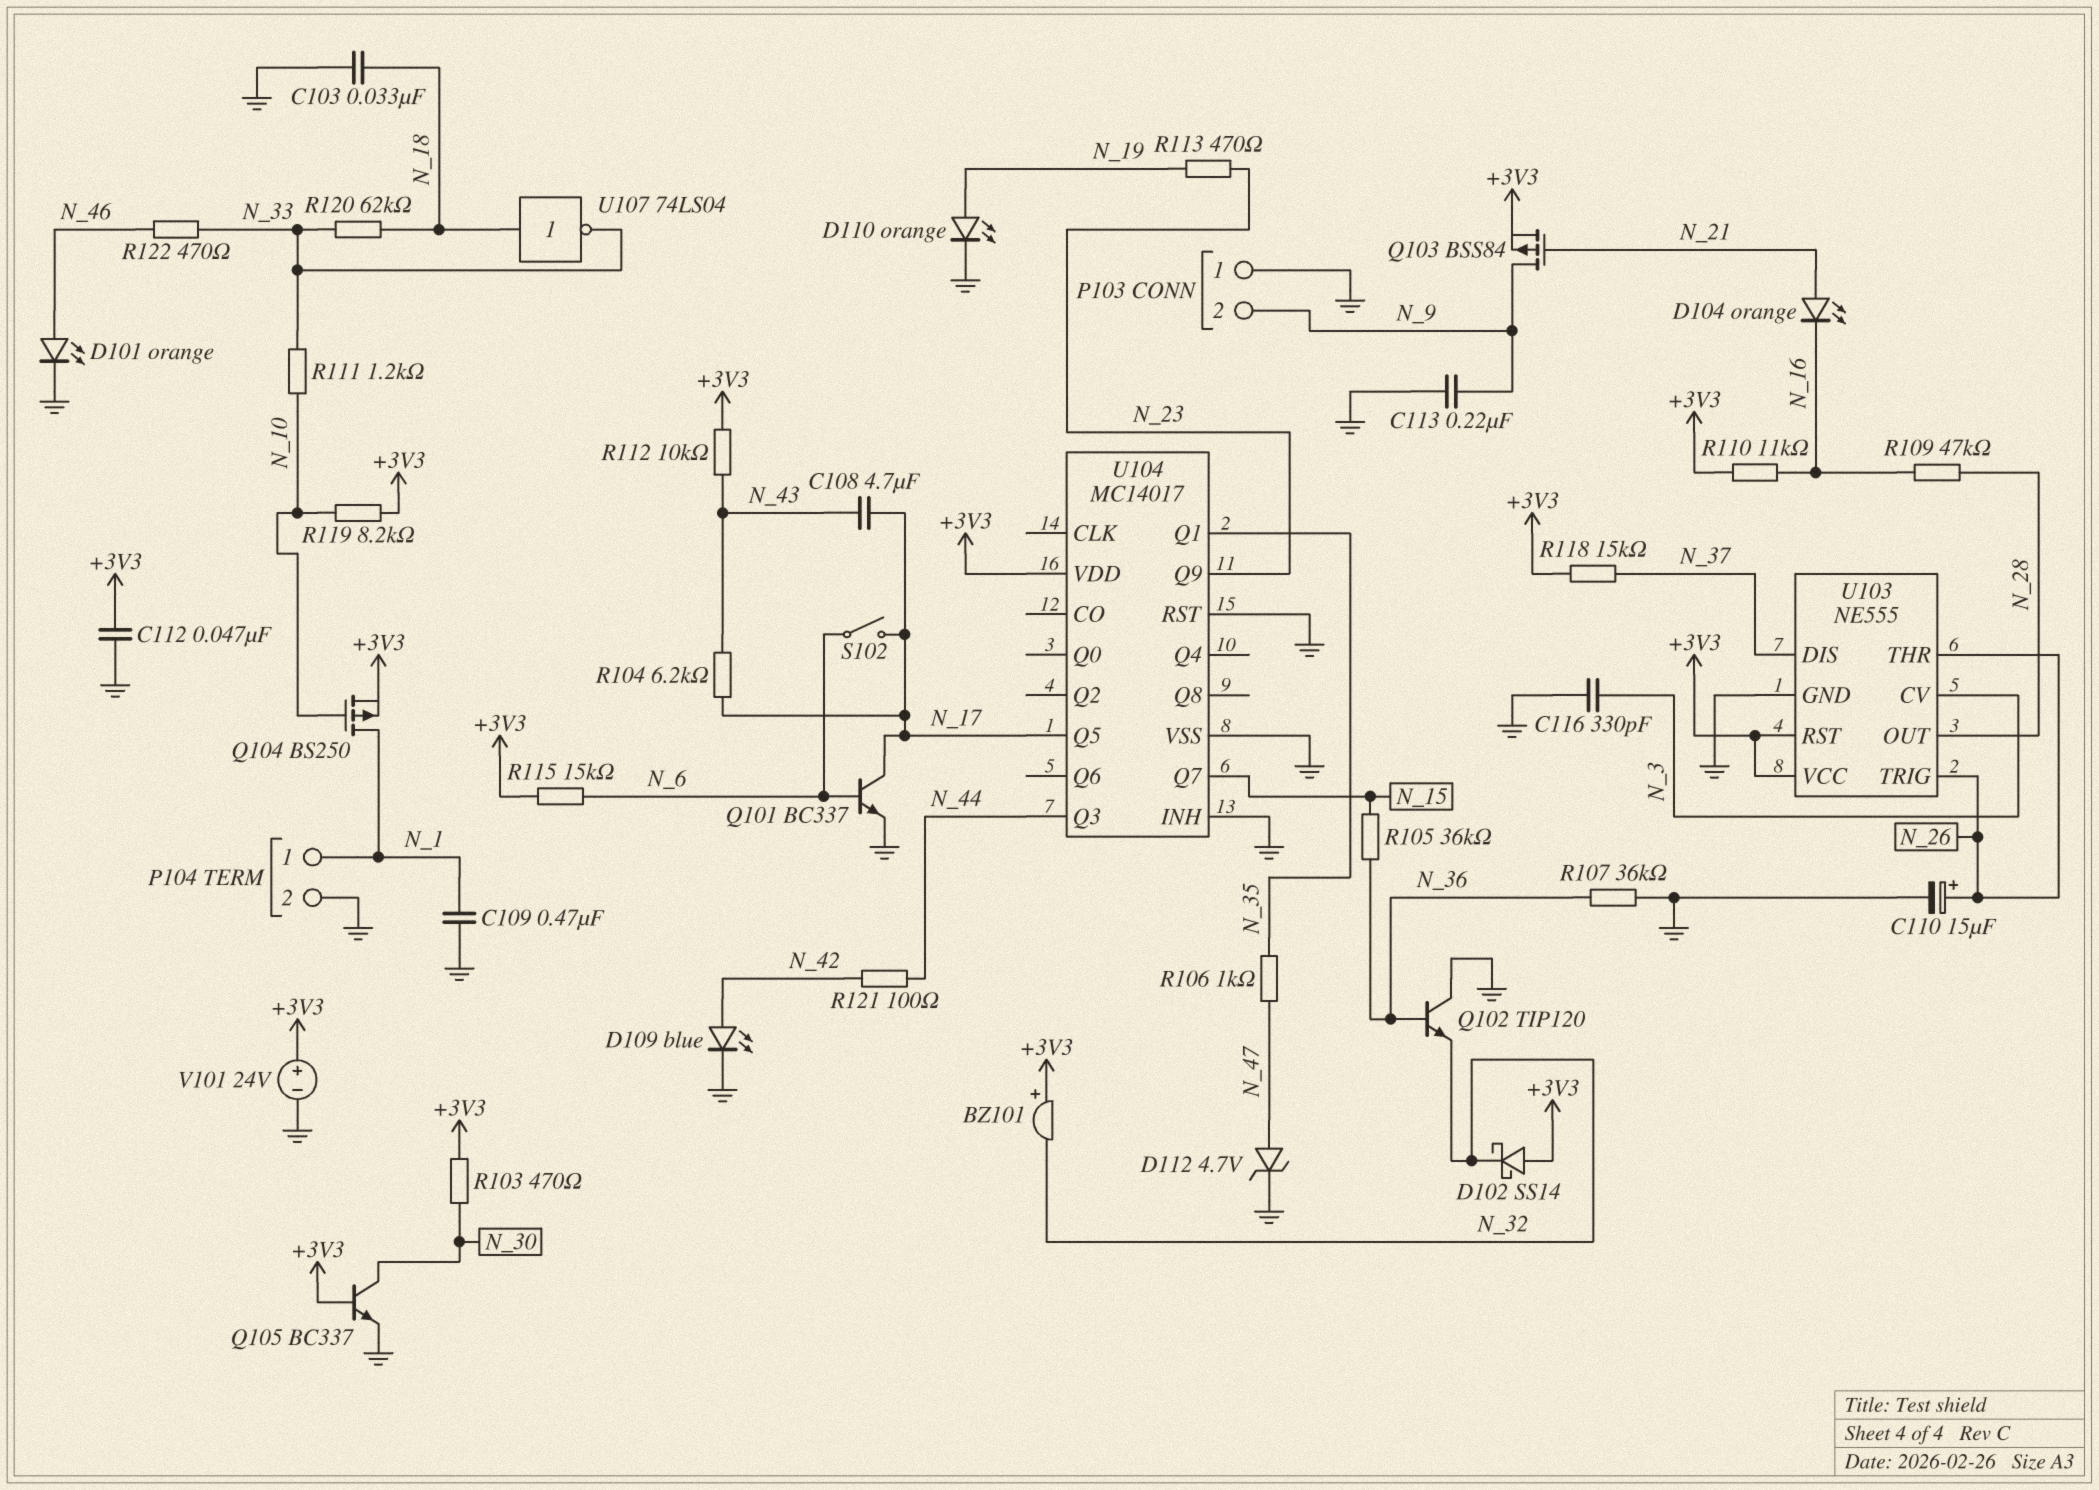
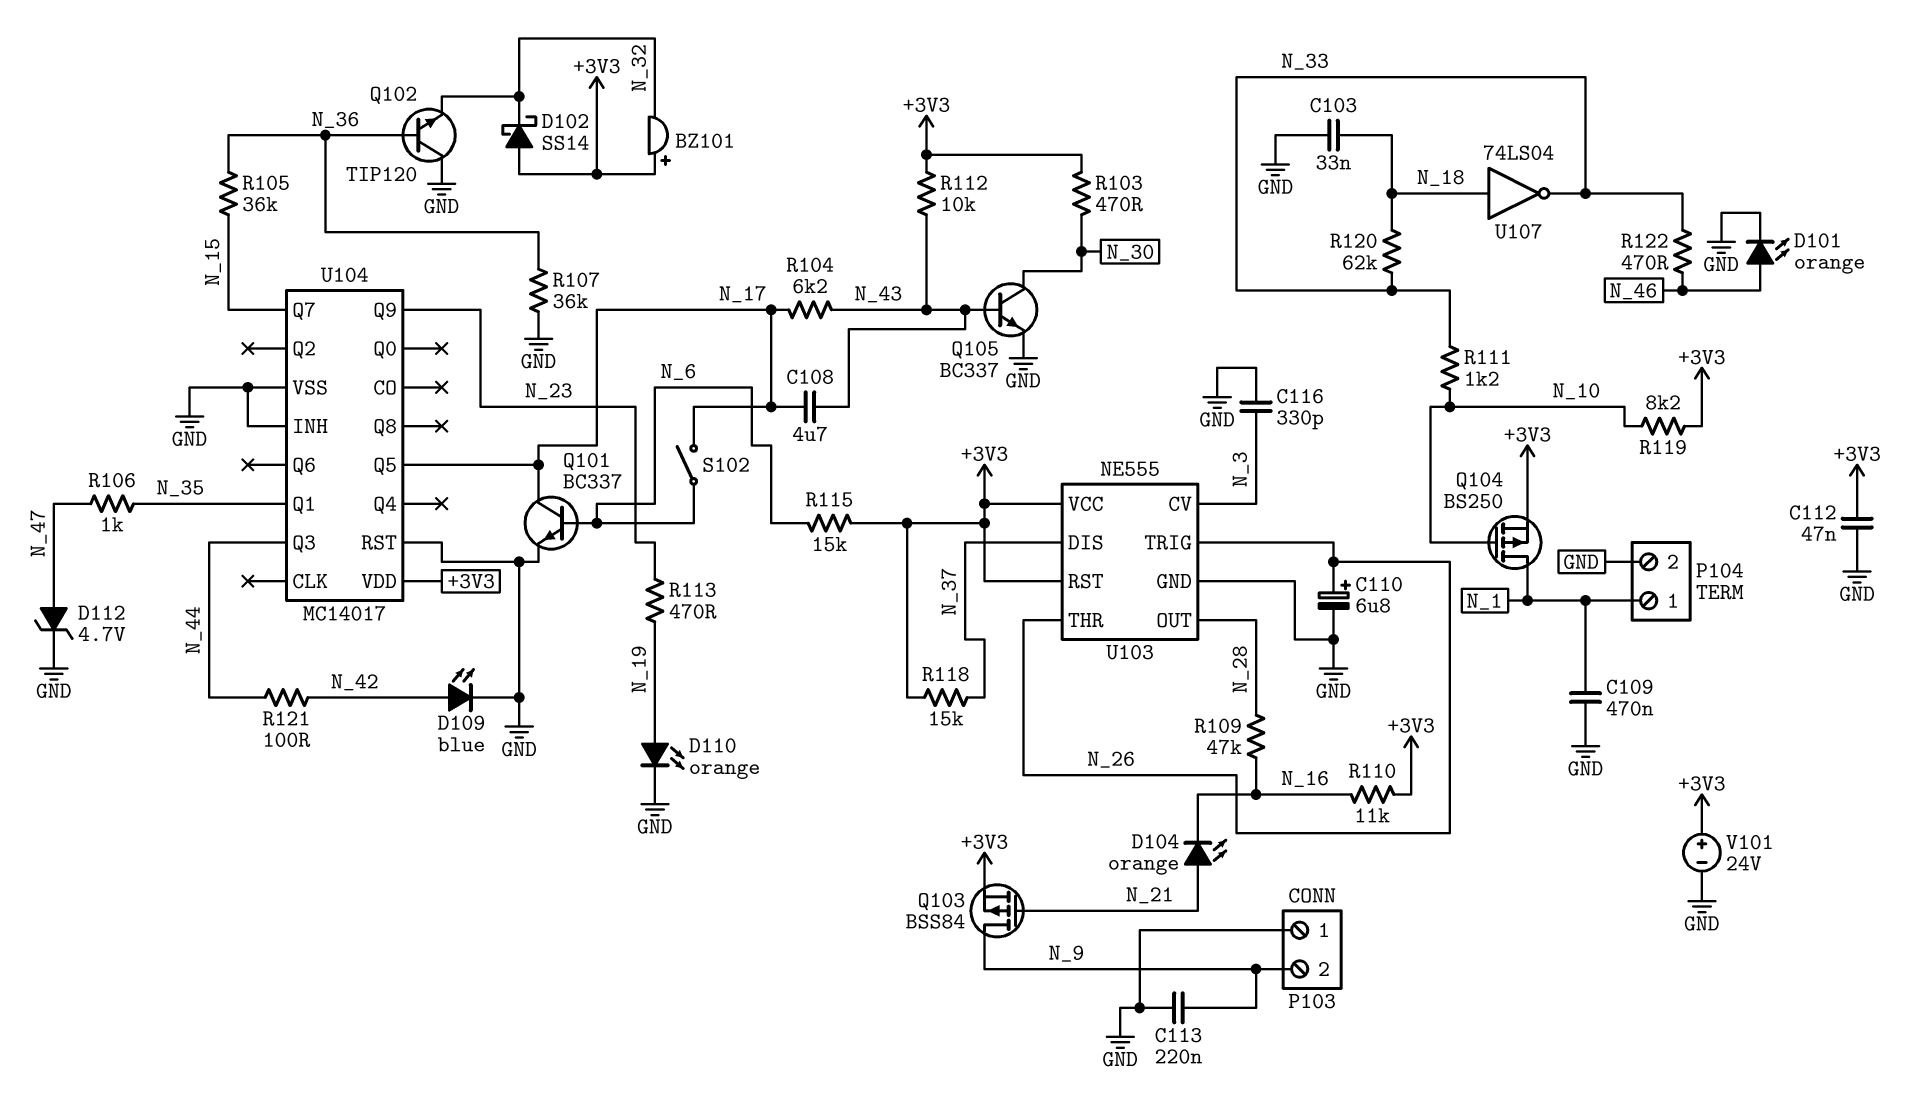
C110: 15uF (plus N_26, minus GND) -> 6.8uF (plus N_26, minus GND)
Q105: NPN BC337 (B +3V3, C N_30, E GND) -> NPN BC337 (B N_43, C N_30, E GND)

